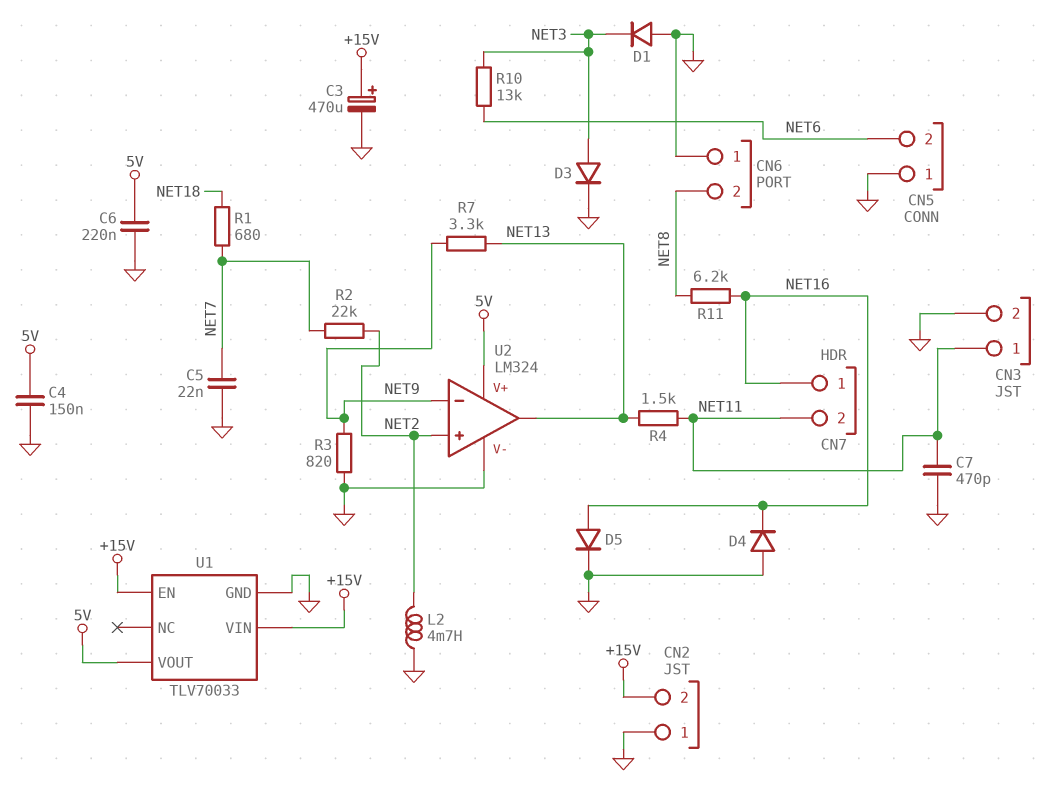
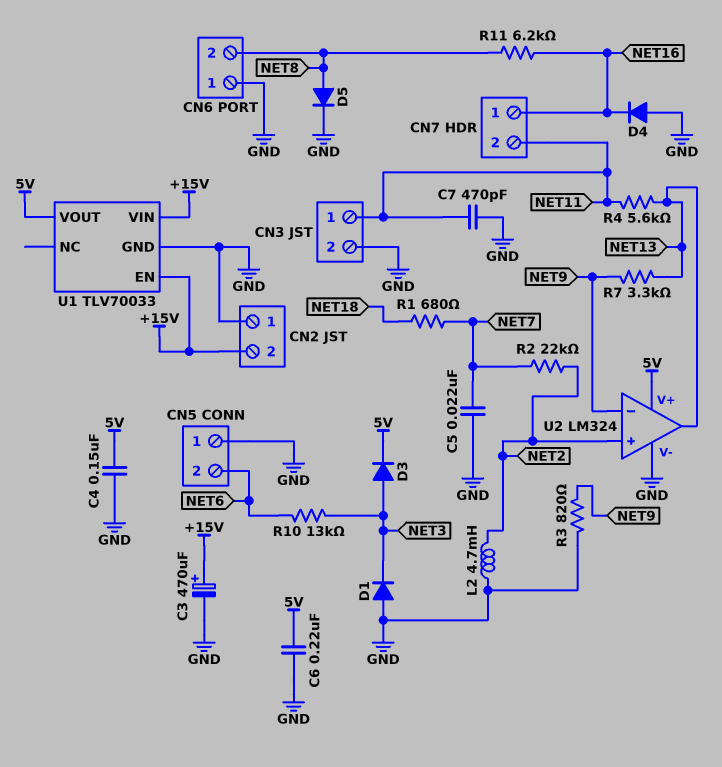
D3: diode (A NET3, K GND) -> diode (A NET3, K 5V)
D5: diode (A NET16, K GND) -> diode (A NET8, K GND)
R4: 1.5k (NET11, NET13) -> 5.6k (NET11, NET13)

